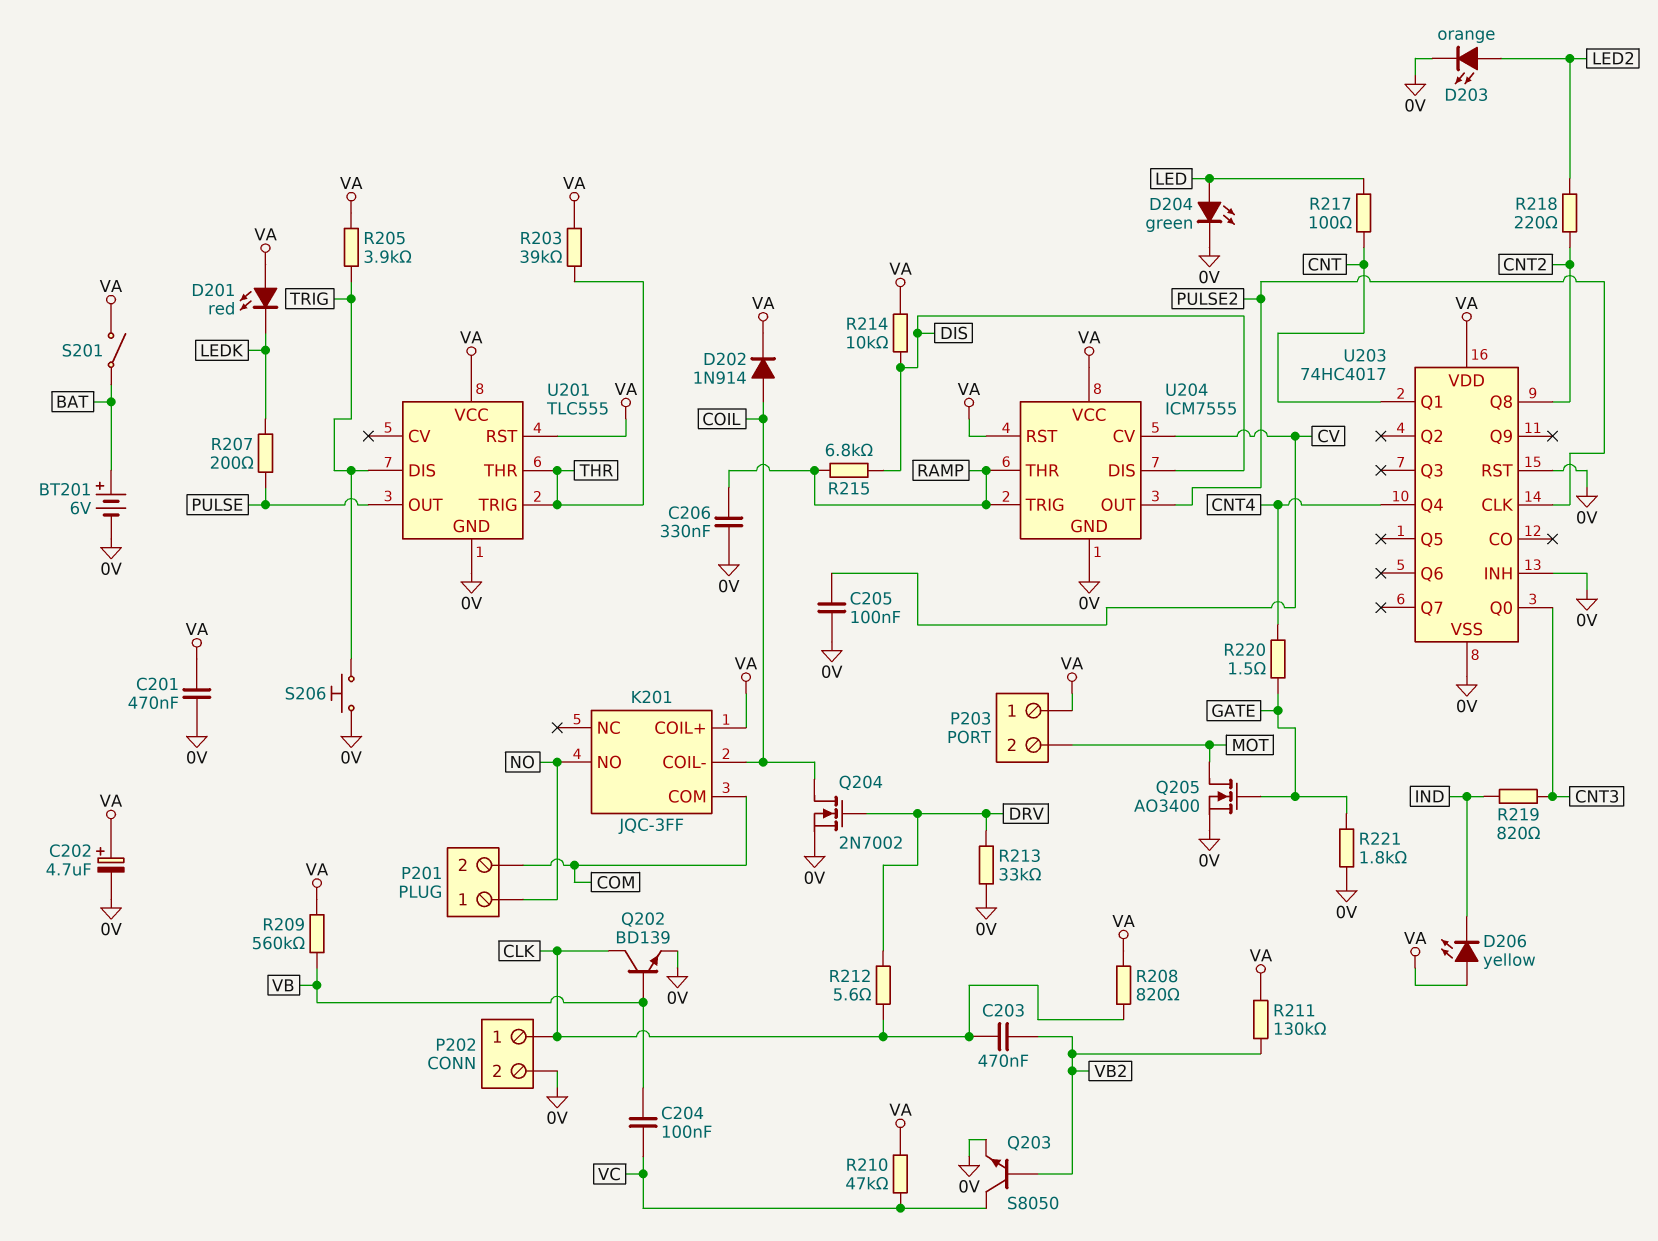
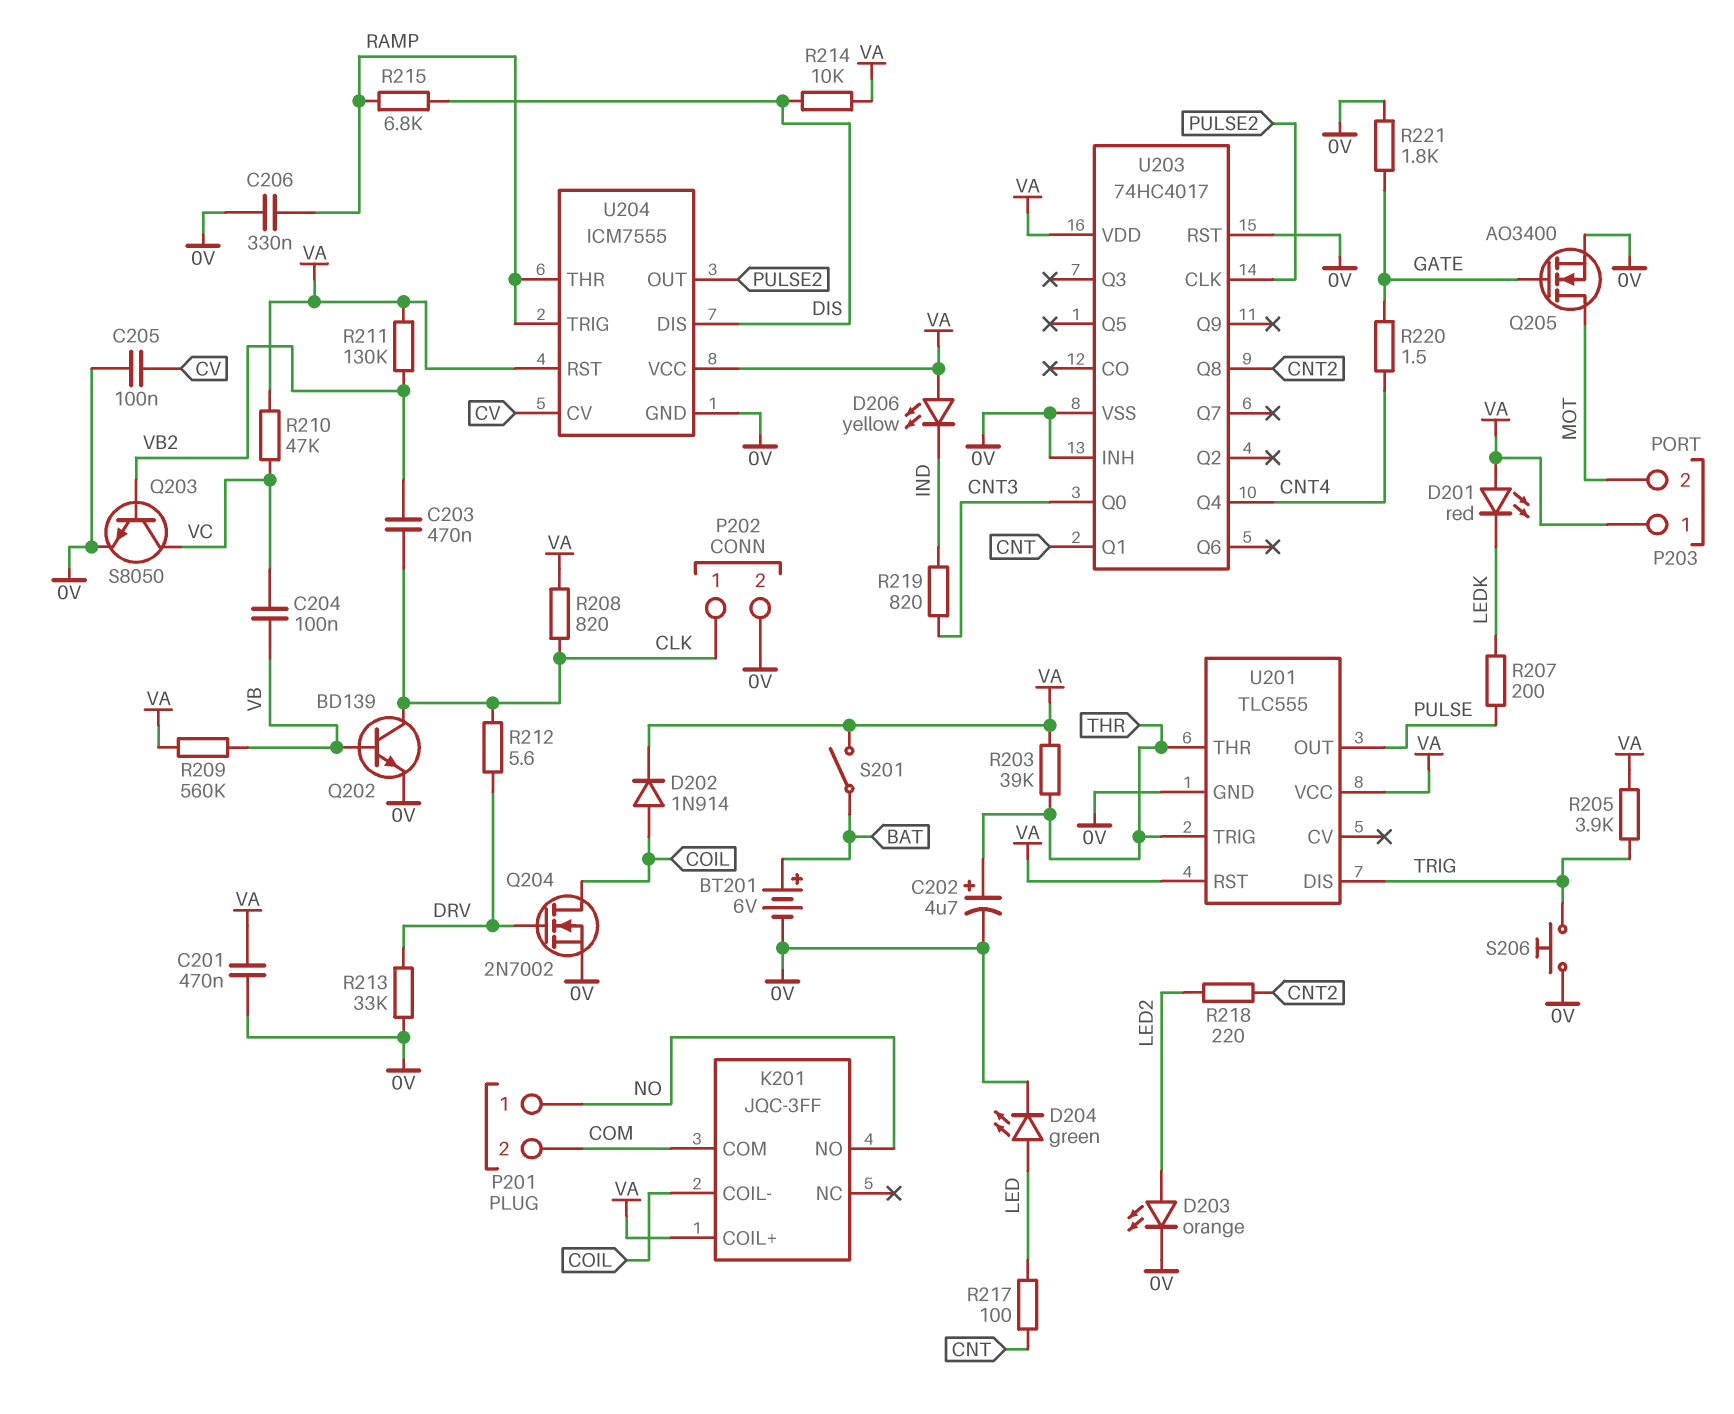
C202: 4.7uF (plus VA, minus 0V) -> 4.7uF (plus THR, minus 0V)

